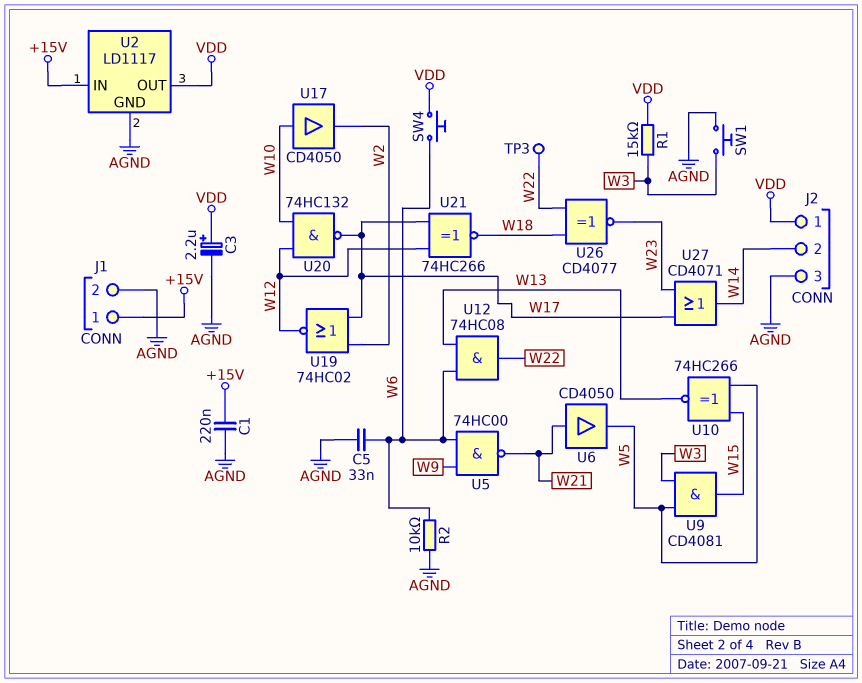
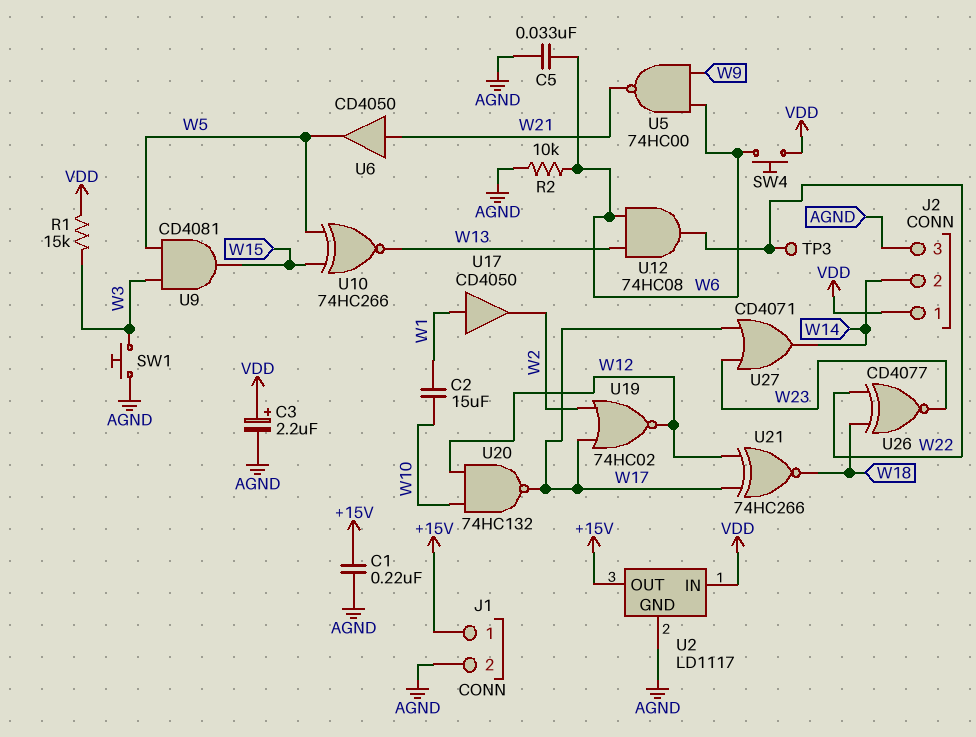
C2: none -> 15uF (W1, W10)
U2 pin IN: +15V -> VDD
U2 pin OUT: VDD -> +15V
U17: buffer CD4050 (in W10, out W2) -> buffer CD4050 (in W1, out W2)

